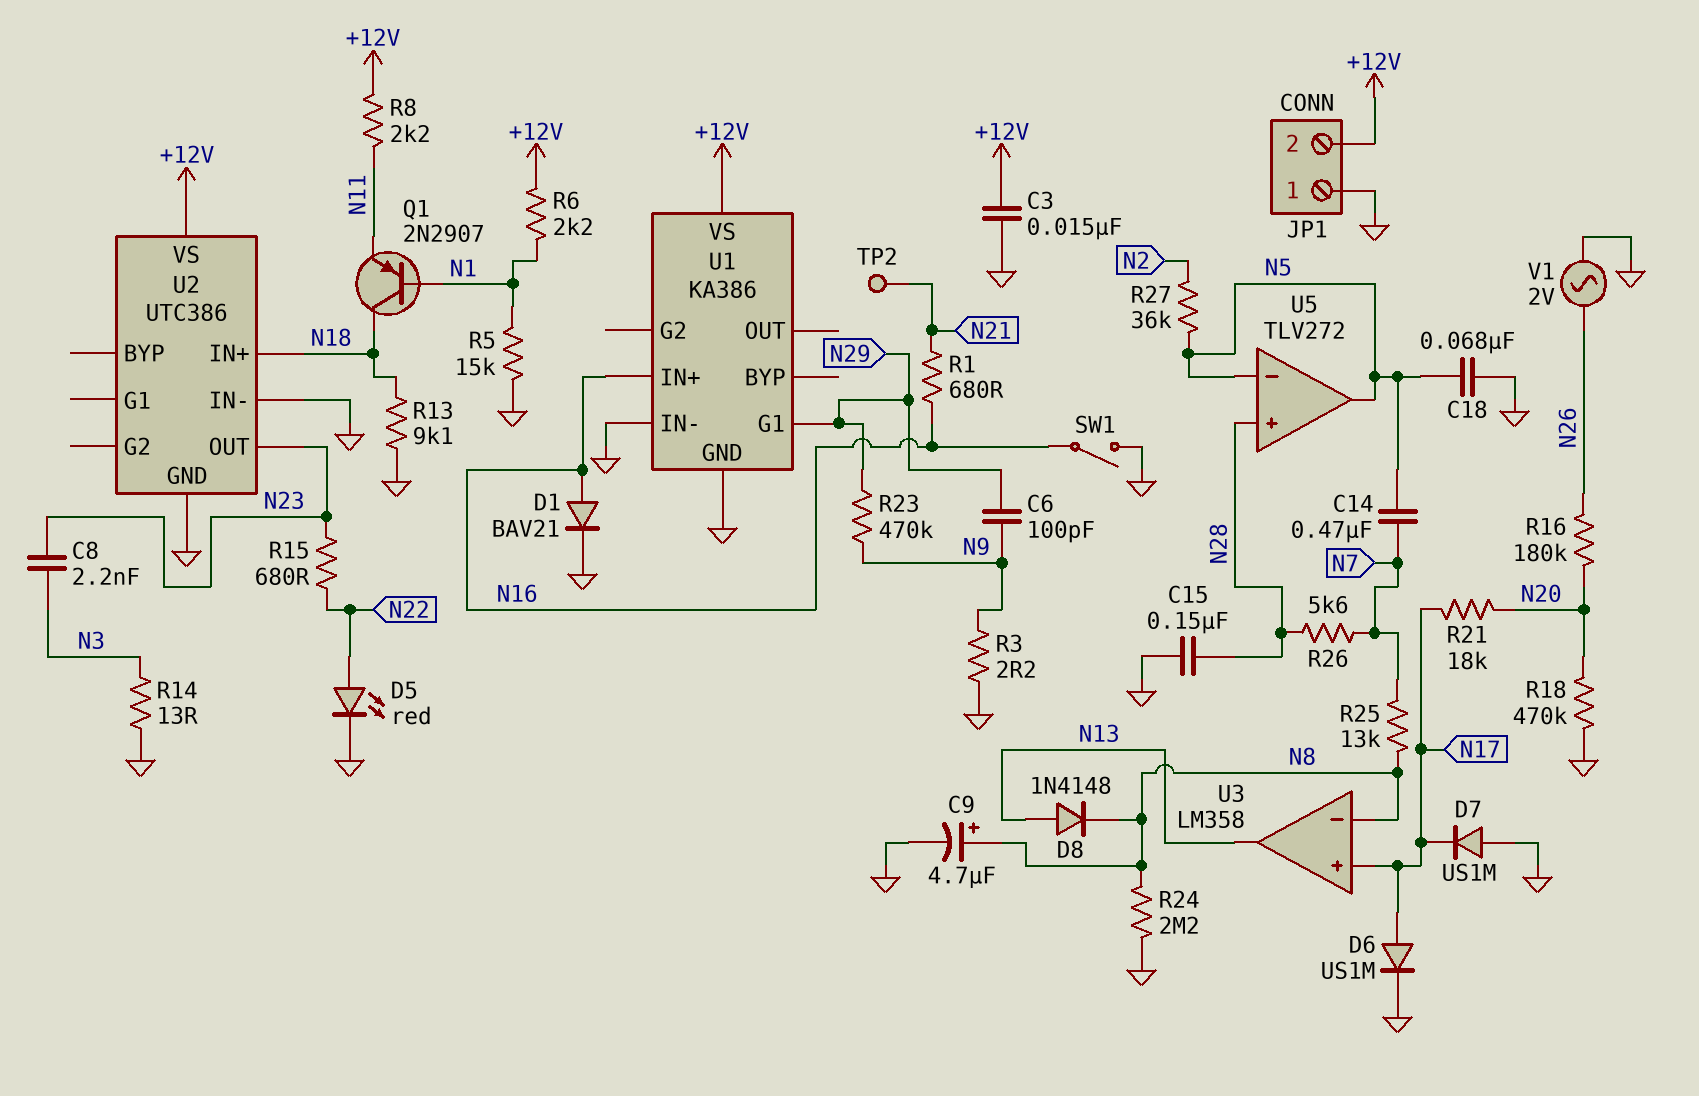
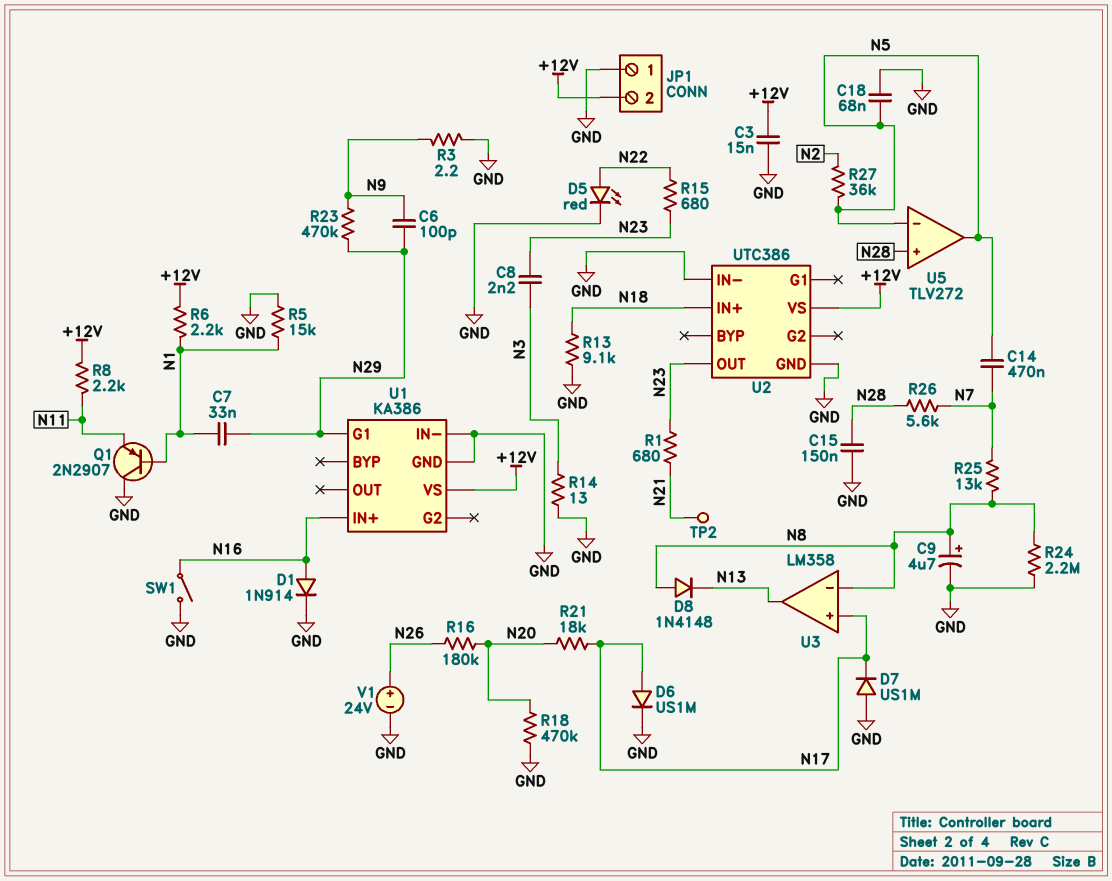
C7: none -> 33nF (N1, N29)
D1: diode BAV21 (A N16, K GND) -> diode 1N914 (A N16, K GND)
D8: diode 1N4148 (A N13, K N8) -> diode 1N4148 (A N8, K N13)
Q1: PNP 2N2907 (B N1, C N18, E N11) -> PNP 2N2907 (B N1, C GND, E N11)
R1: 680 (N16, N21) -> 680 (N21, N23)
V1: AC 2V (GND, N26) -> 24V (plus N26, minus GND)

